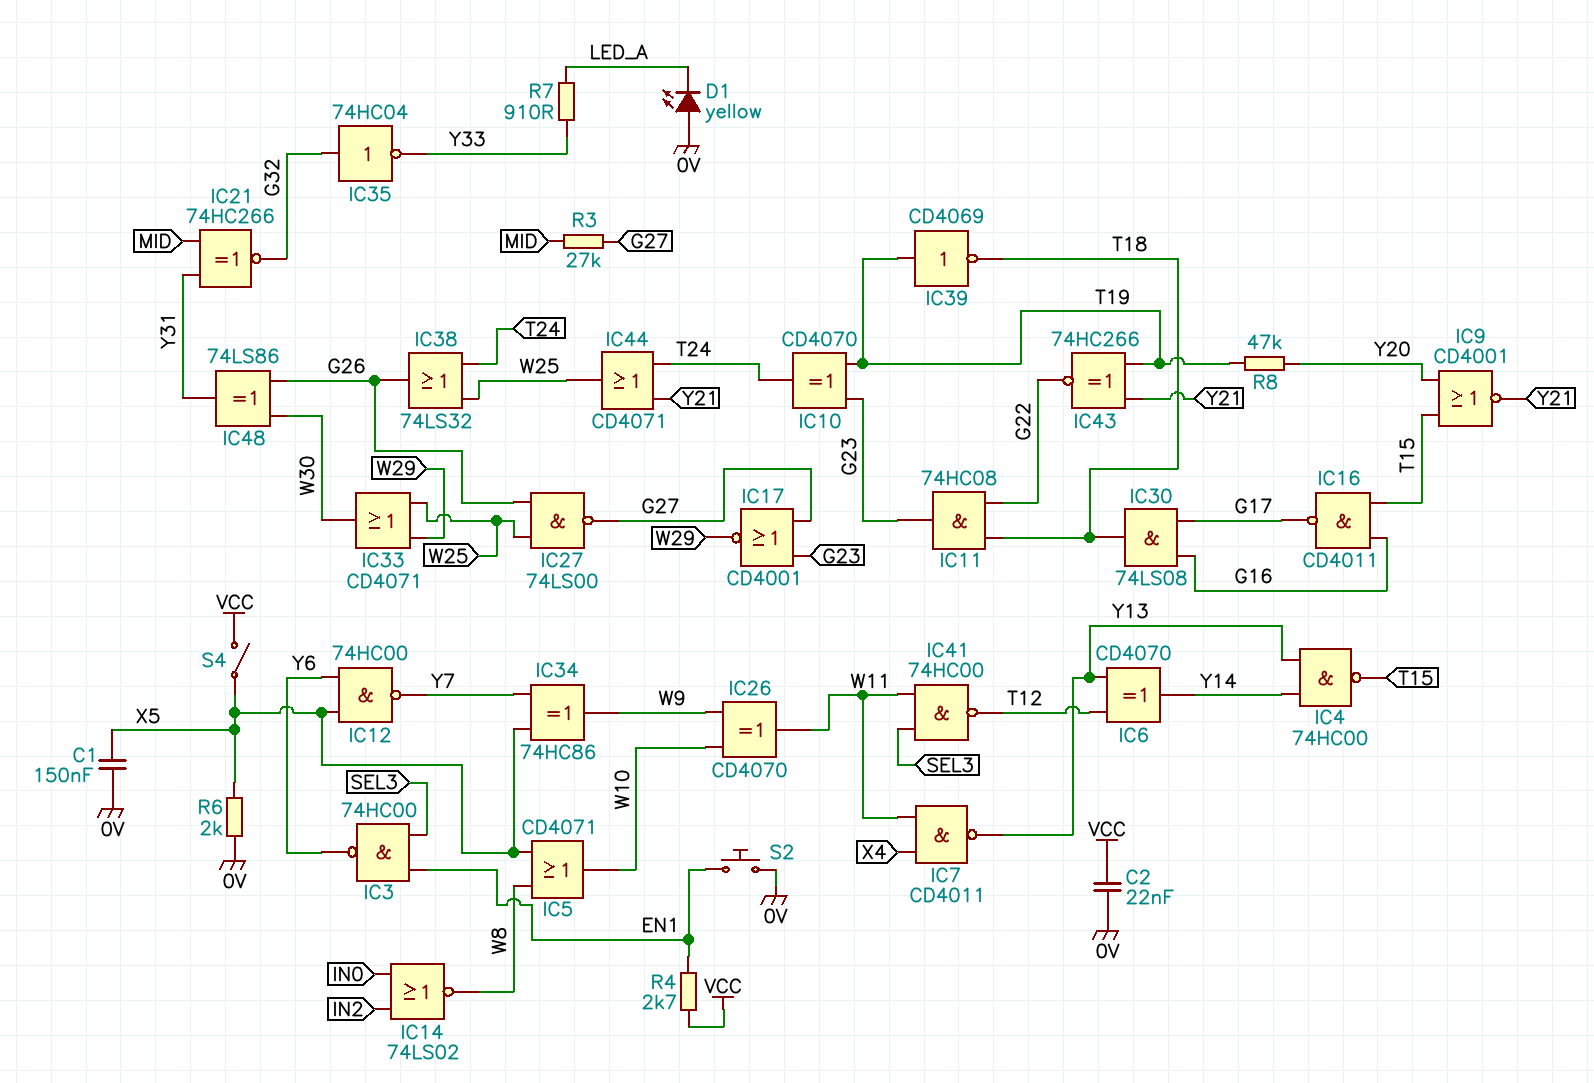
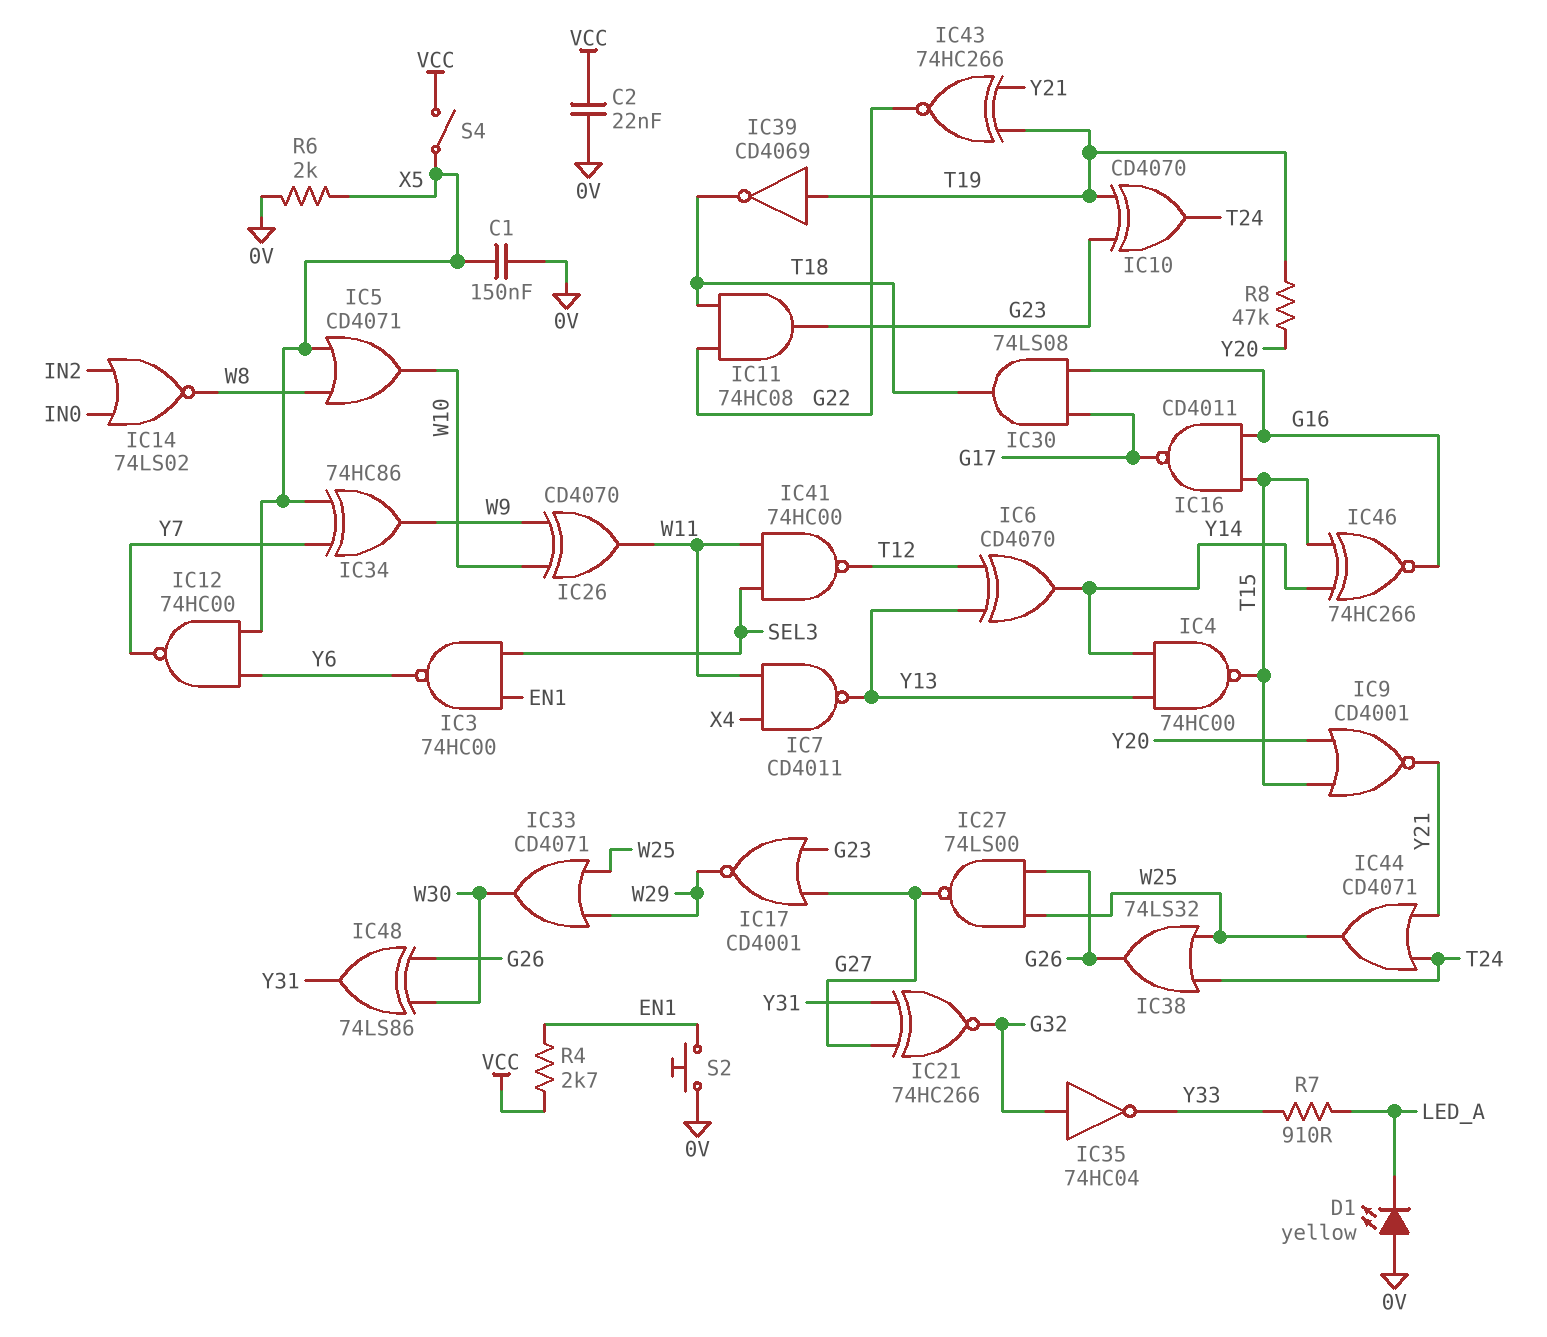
IC21: XNOR 74HC266 (in MID, in Y31, out G32) -> XNOR 74HC266 (in G27, in Y31, out G32)
IC46: none -> XNOR 74HC266 (in T15, in Y14, out G16)
R3: 27k (G27, MID) -> none

